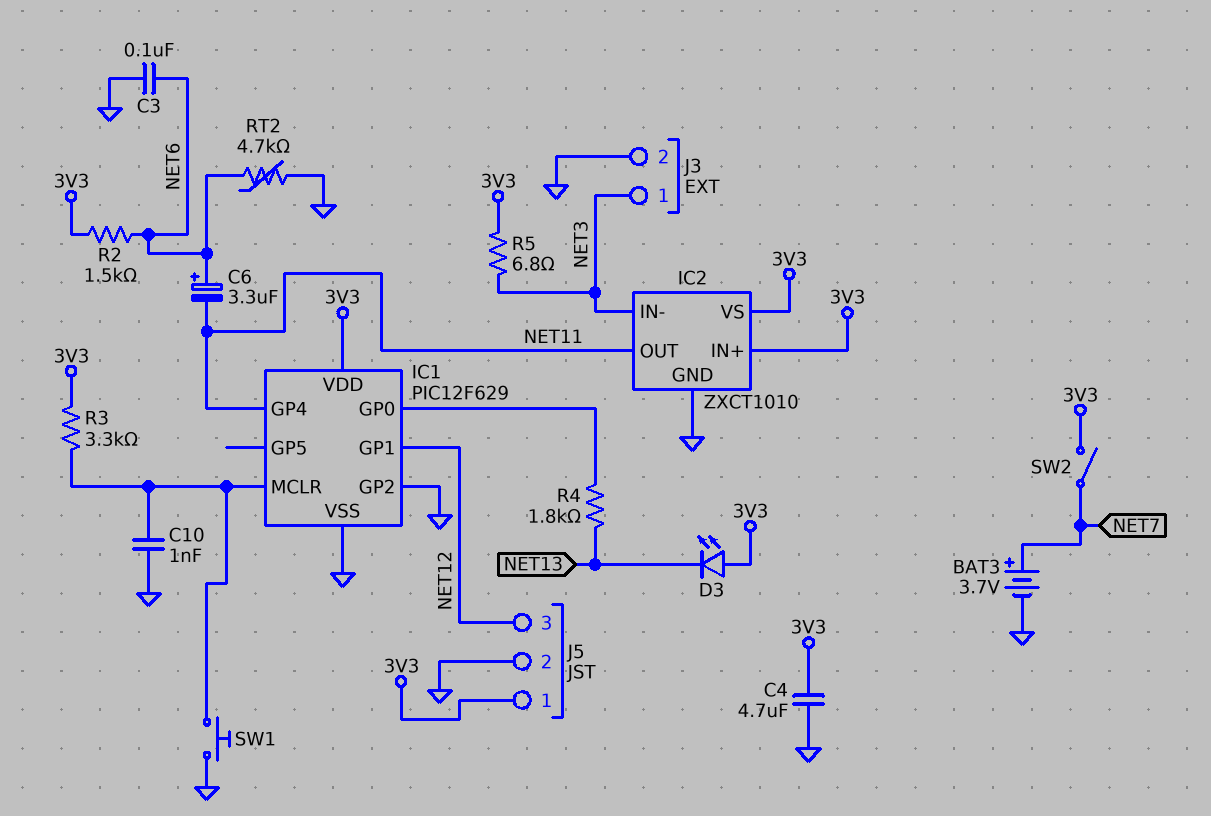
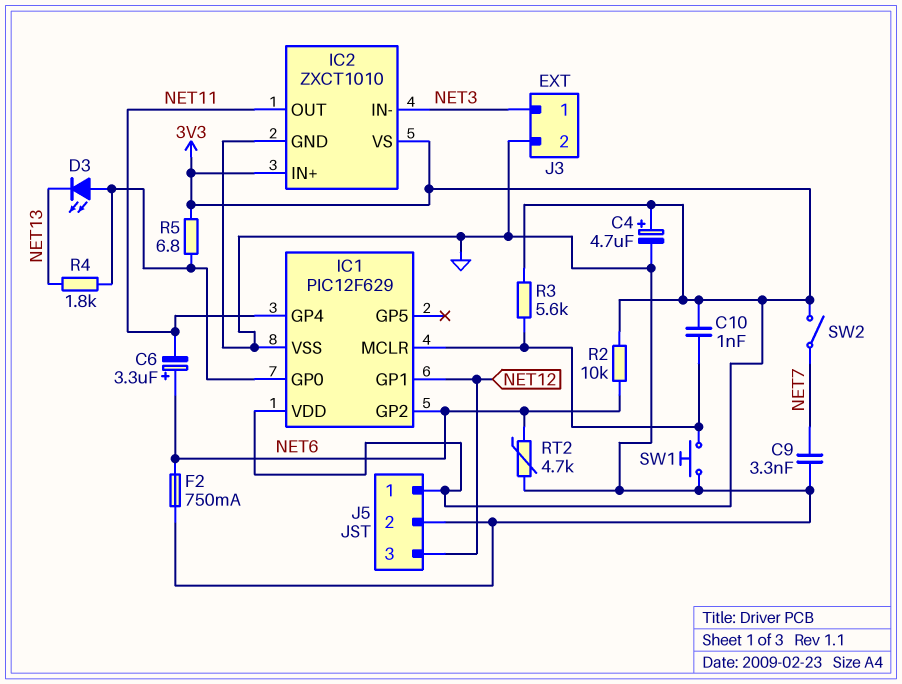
BAT3: 3.7V (plus NET7, minus GND) -> none
C3: 100nF (GND, NET6) -> none
C4: 4.7uF (3V3, GND) -> 4.7uF (plus 3V3, minus GND)
C9: none -> 3.3nF (GND, NET7)
C10: 1nF (GND, IC1/MCLR) -> 1nF (3V3, IC1/MCLR)
D3: LED (A 3V3, K NET13) -> LED (A IC1/GP0, K NET13)
F2: none -> 750mA (GND, NET6)
IC1 pin GP2: GND -> NET6
R2: 1.5k (3V3, NET6) -> 10k (3V3, NET6)
R3: 3.3k (3V3, IC1/MCLR) -> 5.6k (3V3, IC1/MCLR)
R5: 6.8 (3V3, NET3) -> 6.8 (3V3, IC1/GP0)

